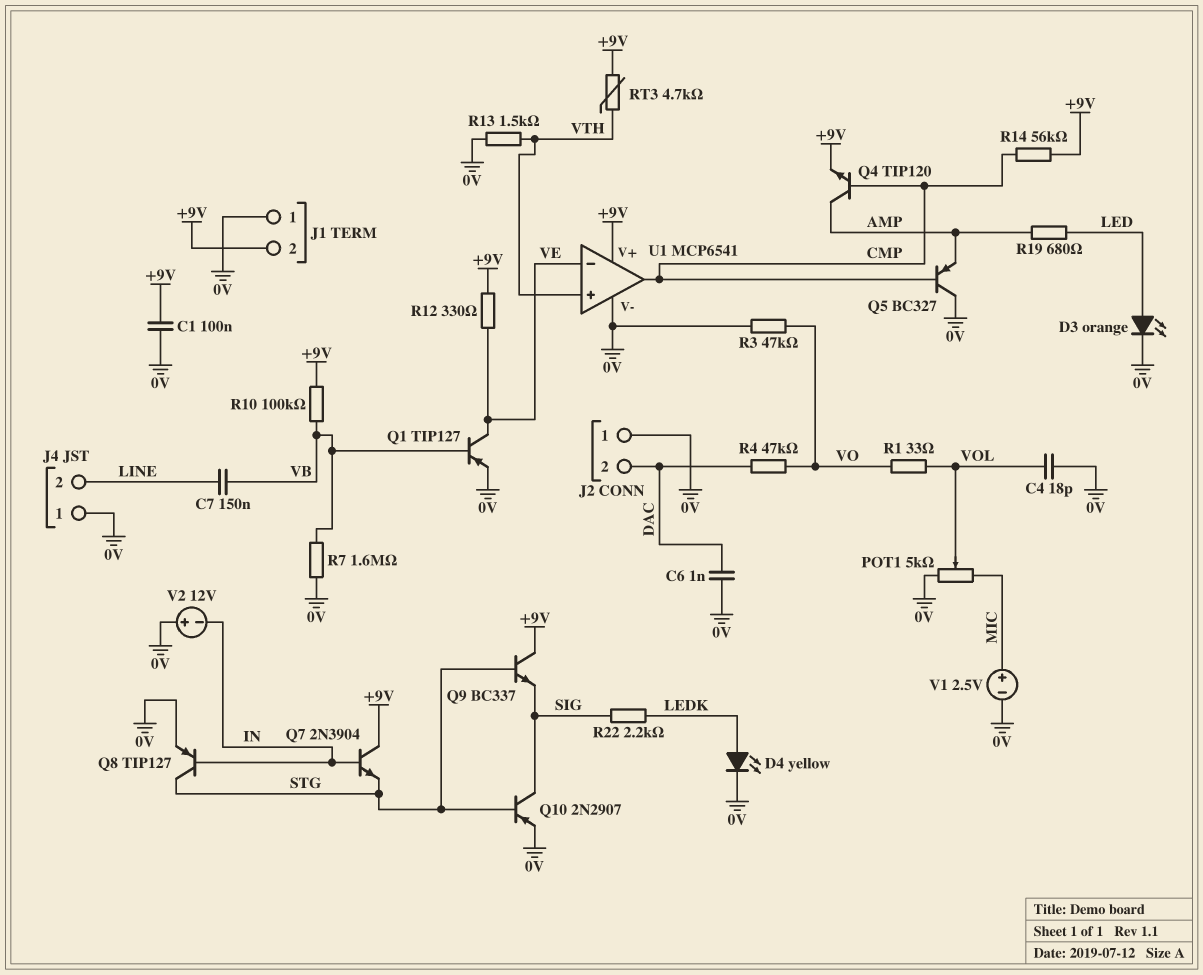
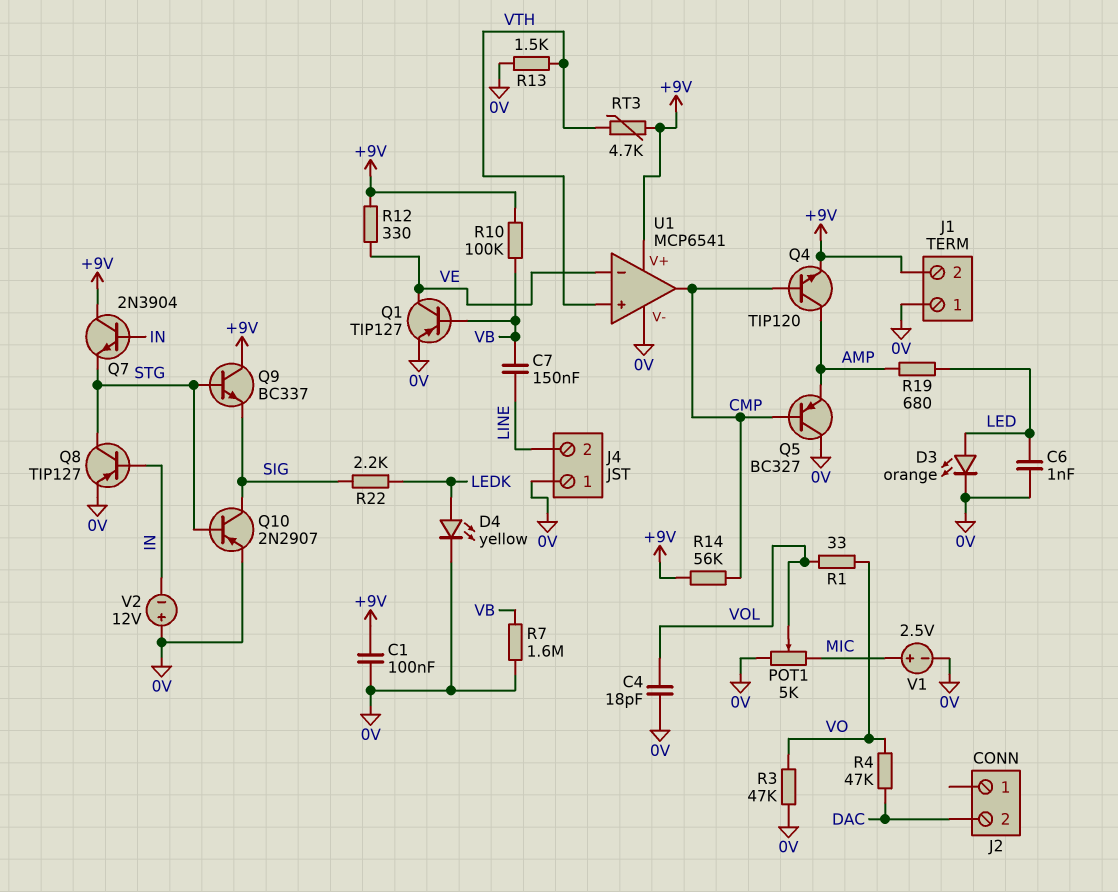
C6: 1nF (0V, DAC) -> 1nF (0V, LED)
J2 pin 1: 0V -> none

